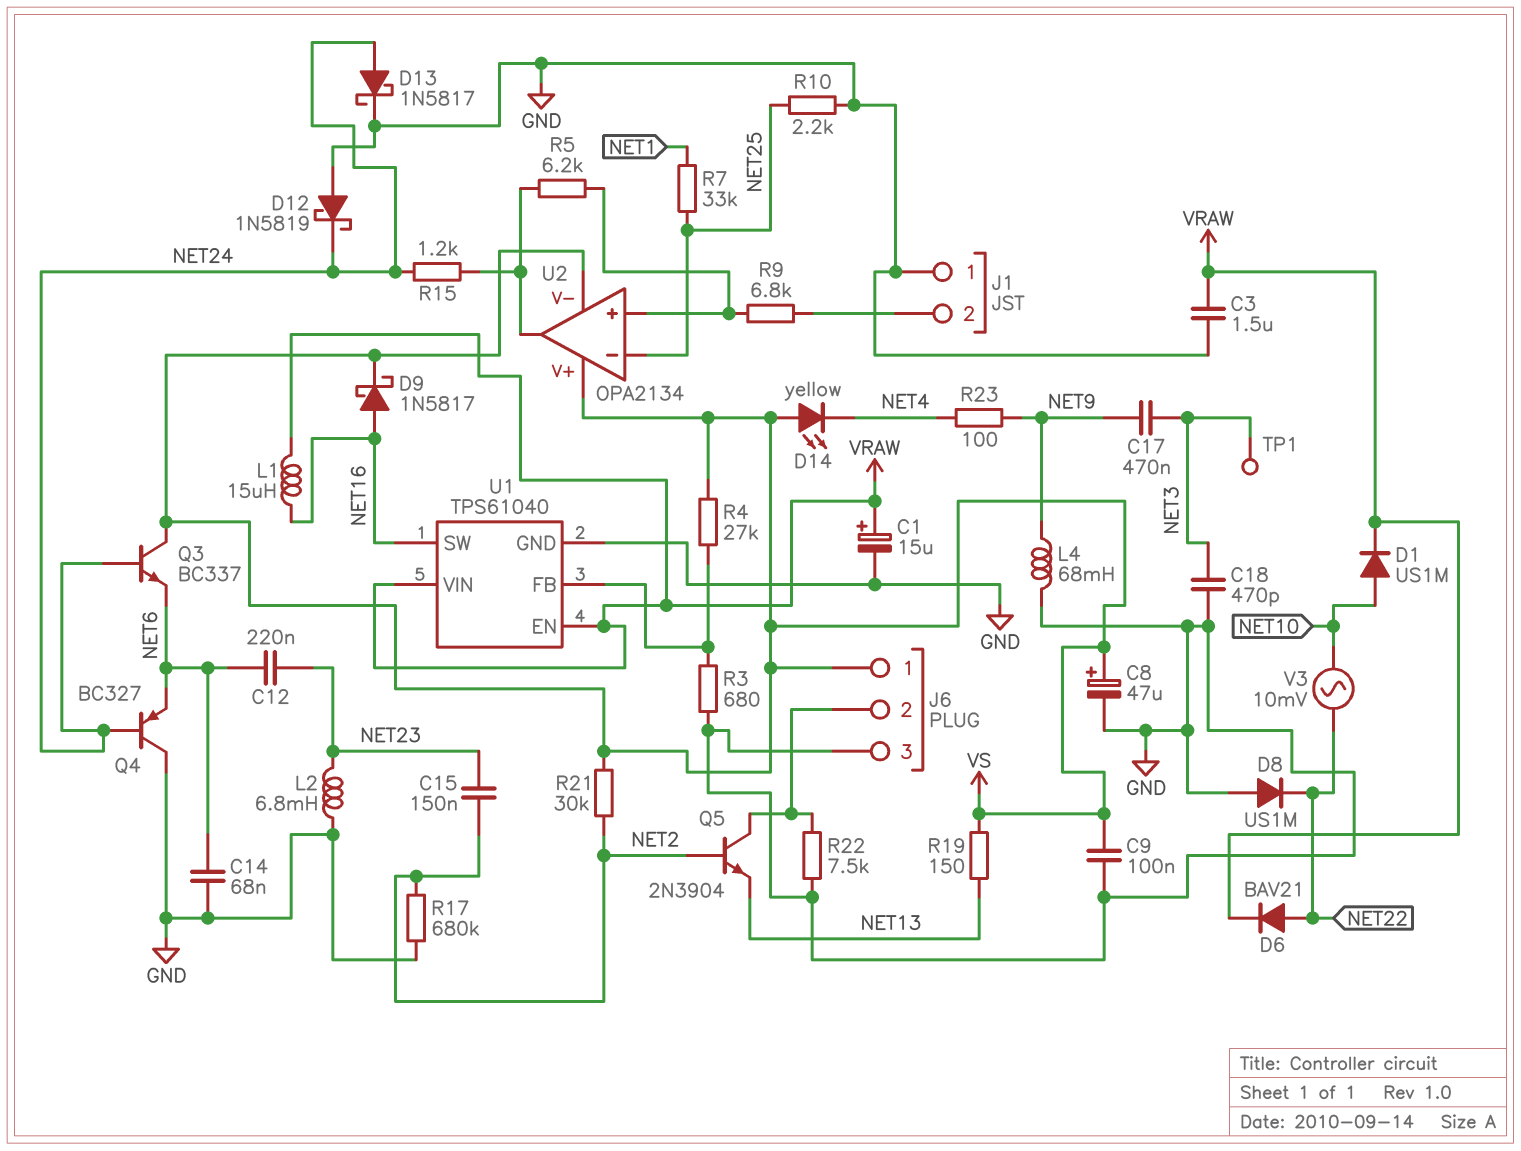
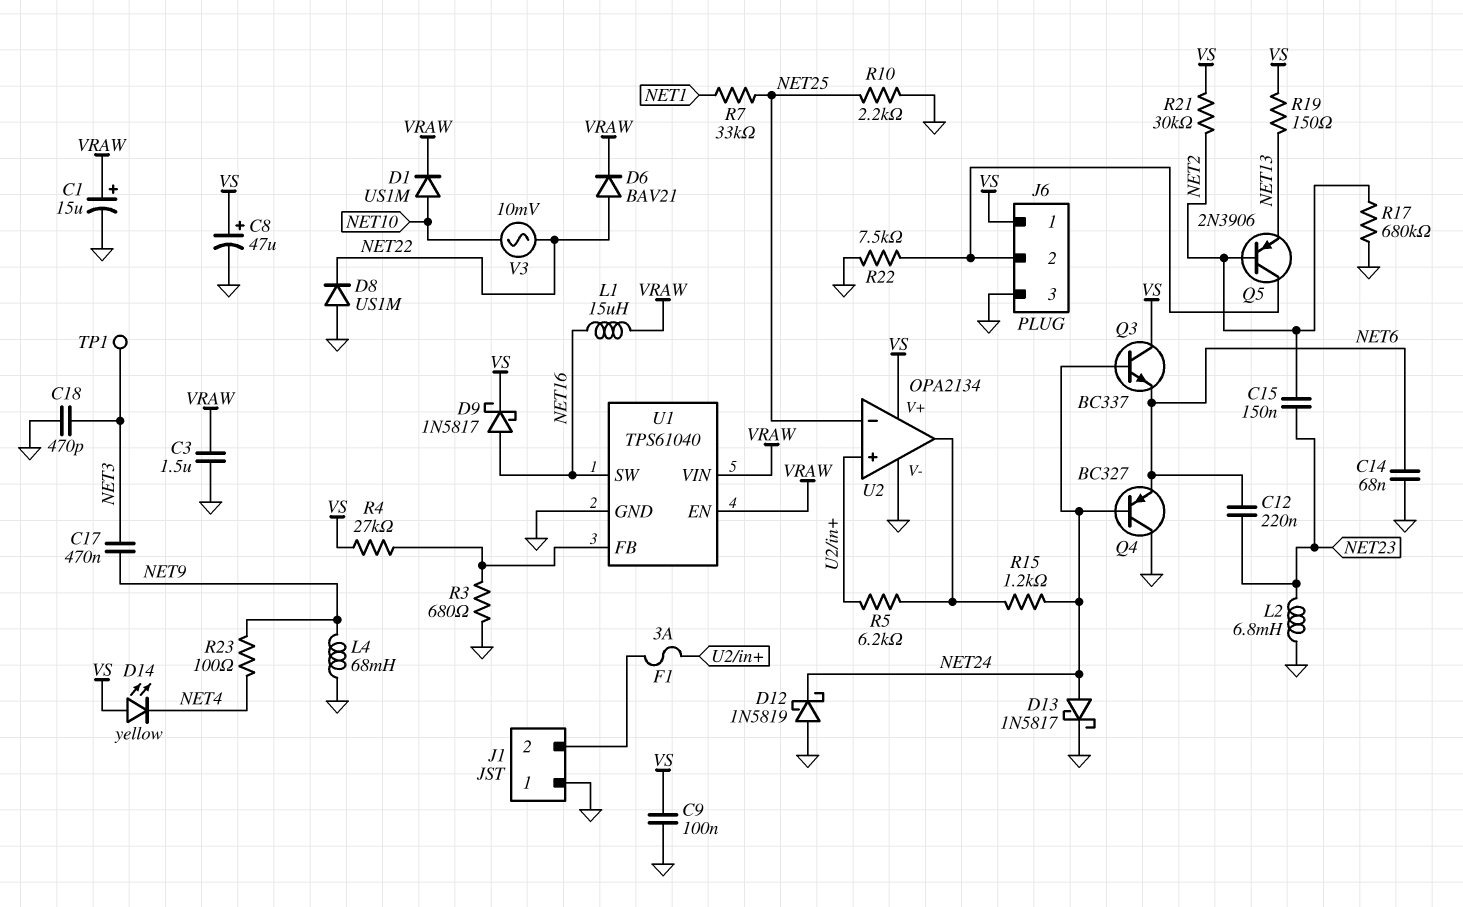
F1: none -> 3A (J1/2, U2/in+)
Q5: NPN 2N3904 (B NET2, C J6/2, E NET13) -> PNP 2N3906 (B NET2, C J6/2, E NET13)
R9: 6.8k (J1/2, U2/in+) -> none
U2 pin V-: VS -> GND

